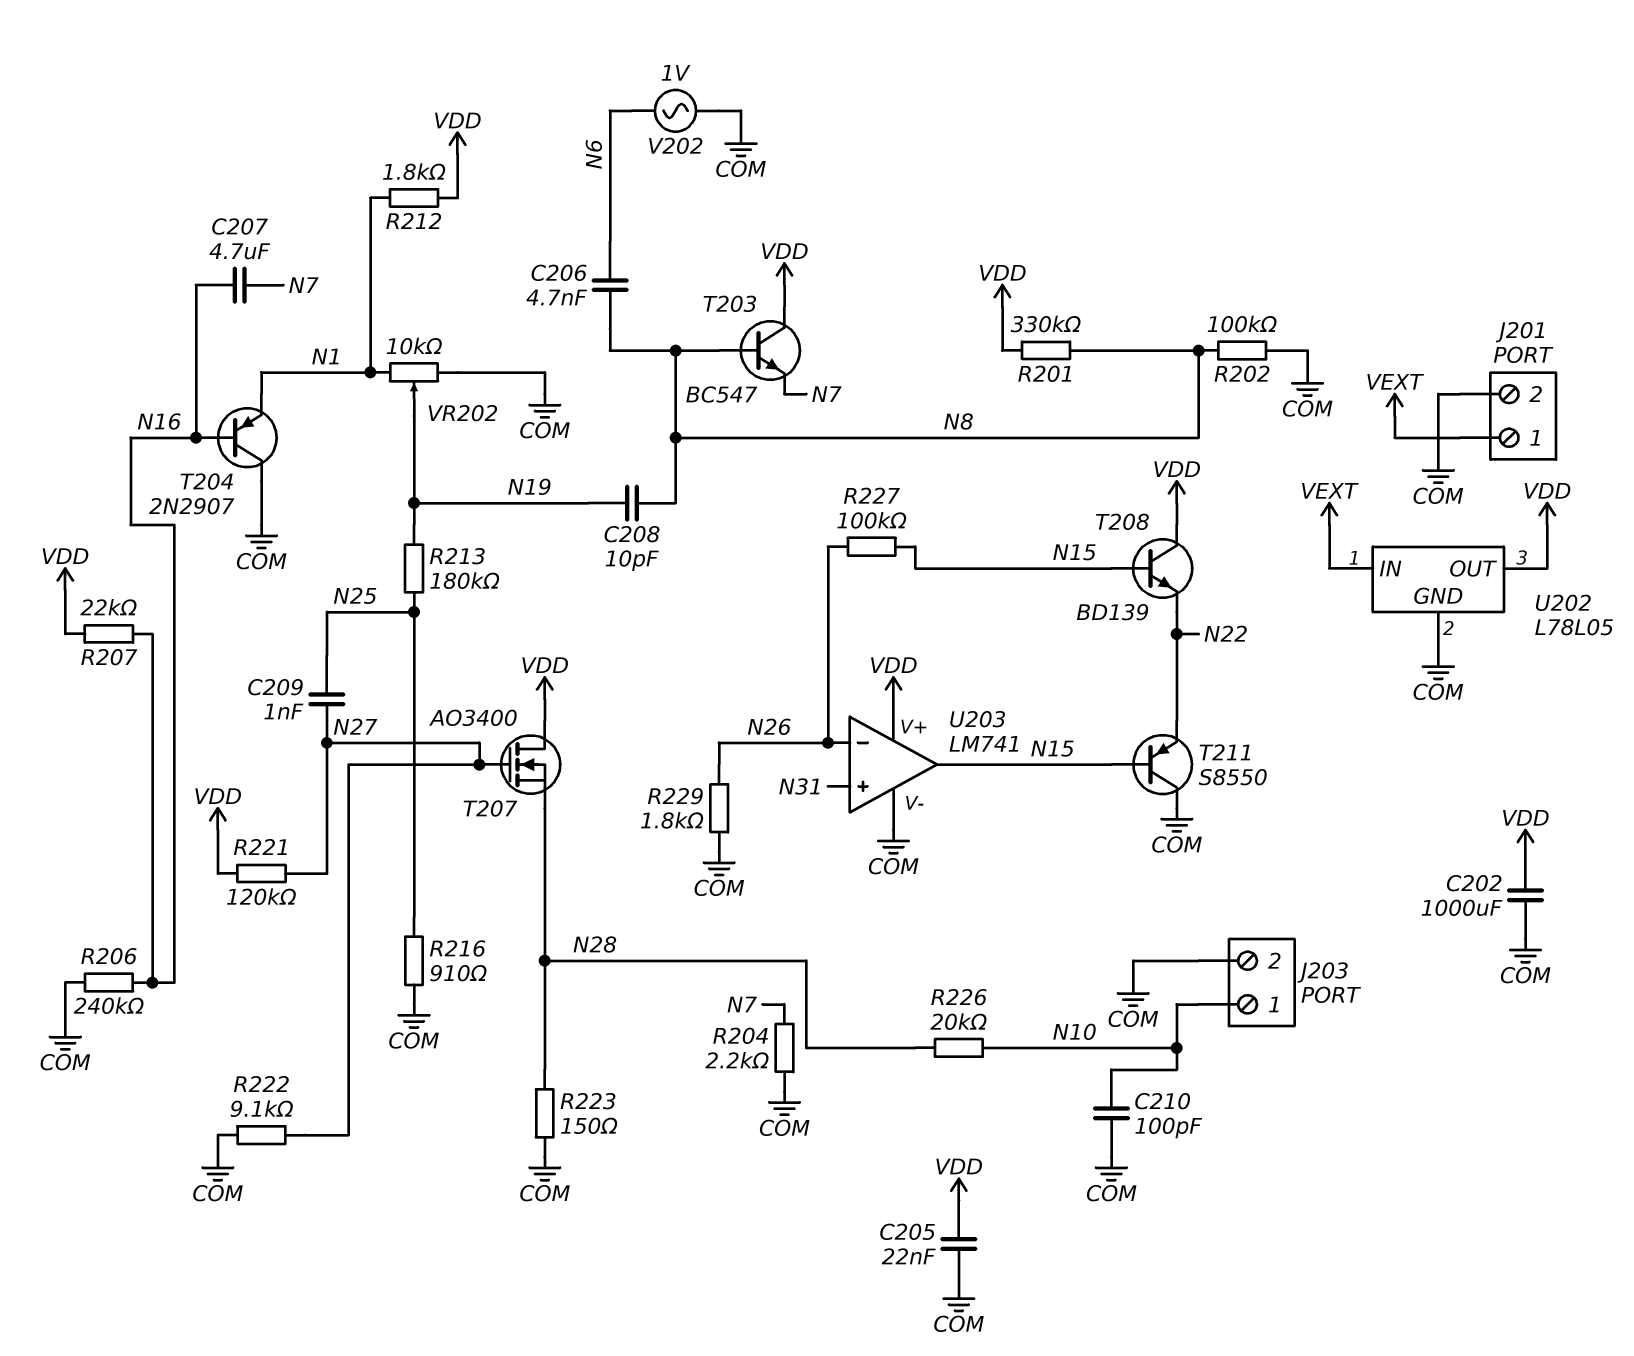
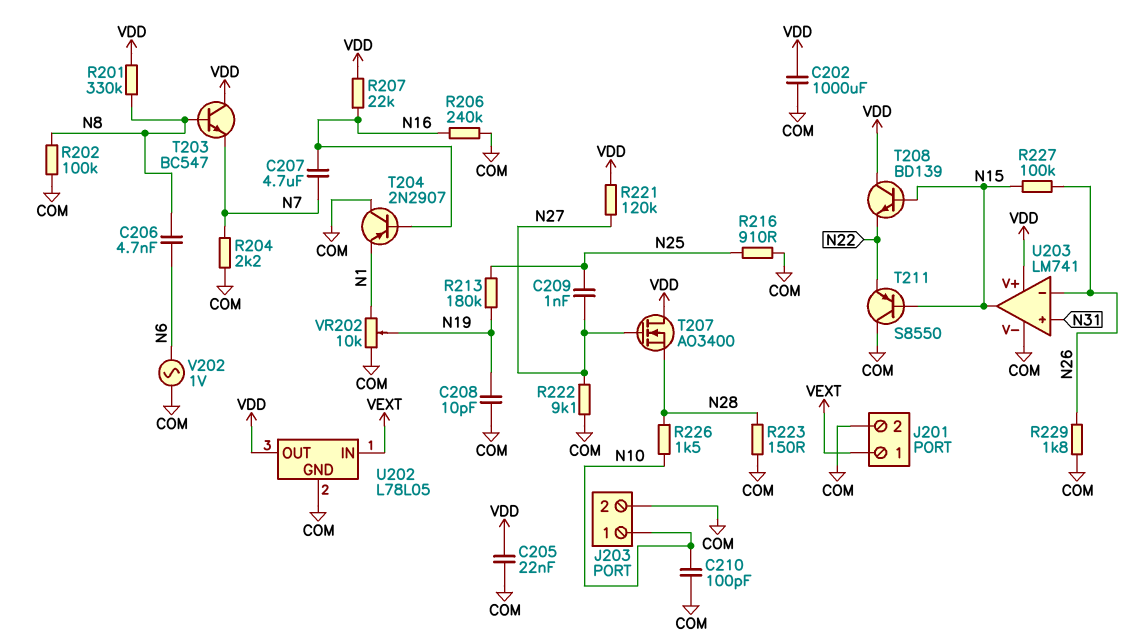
C208: 10pF (N8, N19) -> 10pF (COM, N19)
R212: 1.8k (N1, VDD) -> none
R226: 20k (N10, N28) -> 1.5k (N10, N28)

